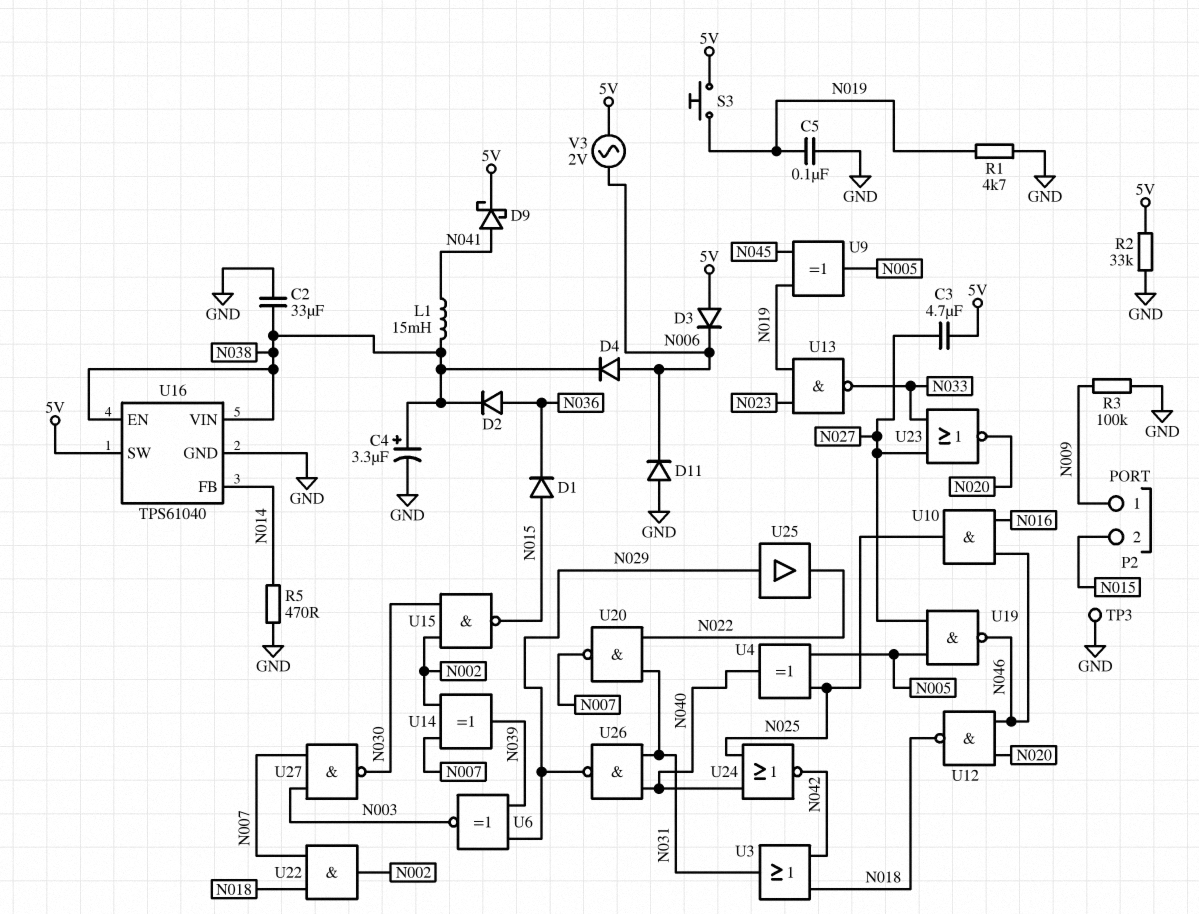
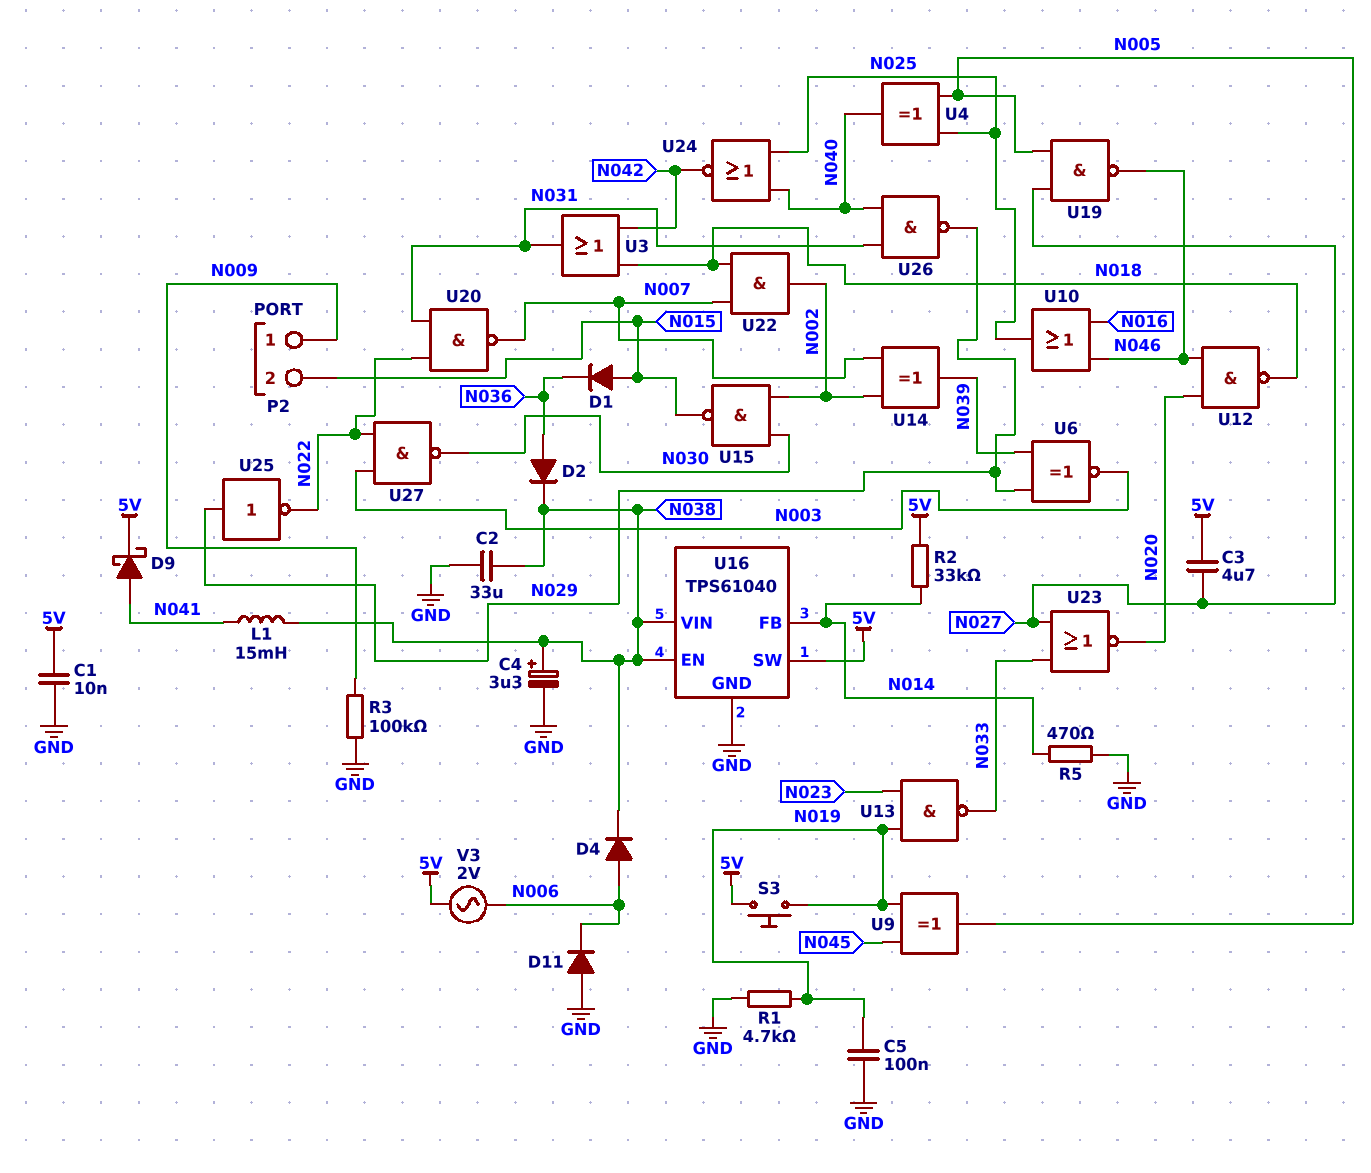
C1: none -> 10nF (5V, GND)
D3: diode (A 5V, K N006) -> none
R2: 33k (5V, GND) -> 33k (5V, N014)
TP3: test point (GND) -> none
U10: AND (in N016, in N046, out N025) -> OR (in N016, in N046, out N025)
U25: buffer (in N029, out N022) -> NOT (in N029, out N022)
U27: NAND (in N003, in N007, out N030) -> NAND (in N003, in N022, out N030)

